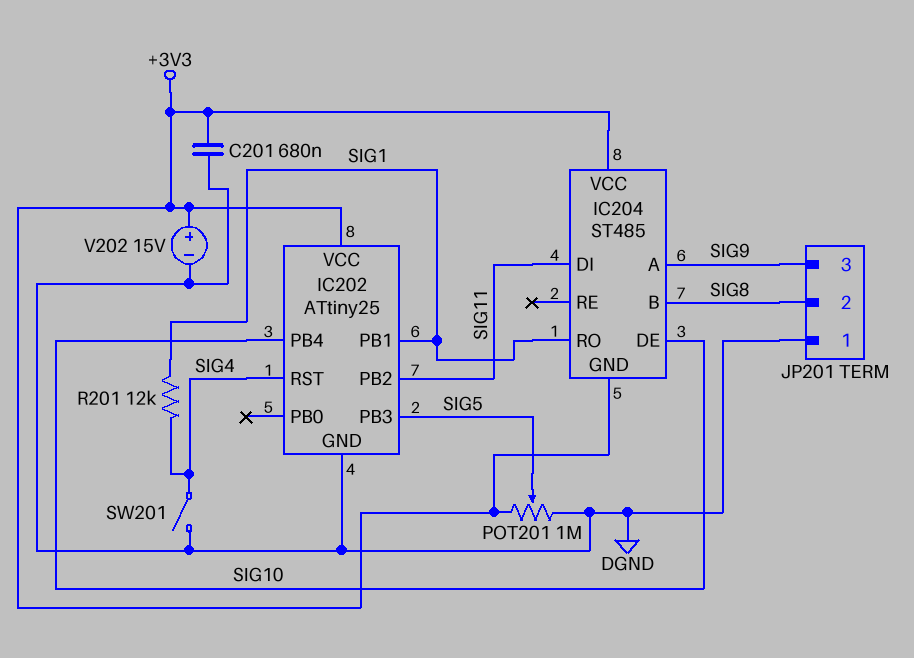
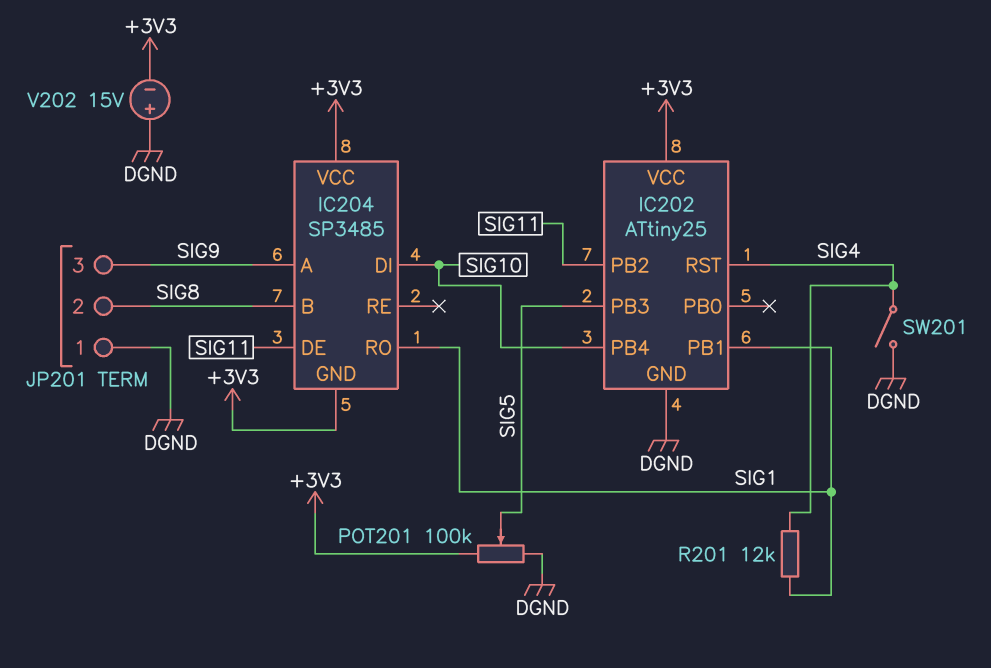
C201: 680nF (+3V3, DGND) -> none
IC204: ST485 -> SP3485
IC204 pin DE: SIG10 -> SIG11
IC204 pin DI: SIG11 -> SIG10
POT201: 1M (+3V3, DGND, wiper SIG5) -> 100k (+3V3, DGND, wiper SIG5)
V202: 15V (plus +3V3, minus DGND) -> 15V (plus DGND, minus +3V3)

